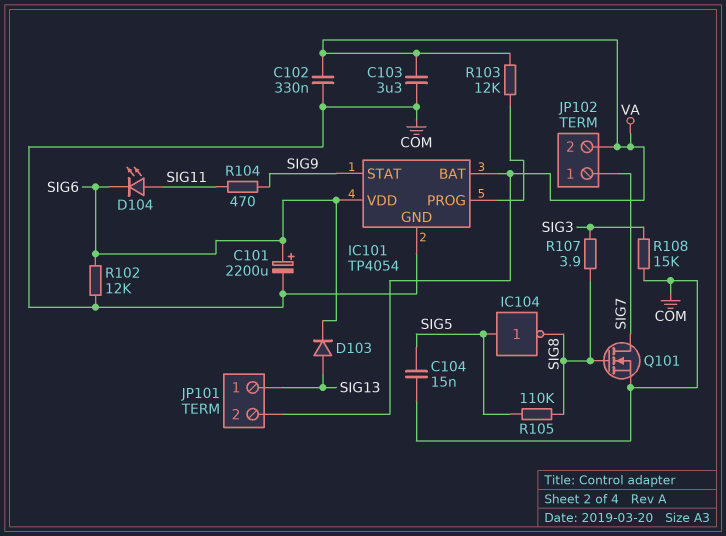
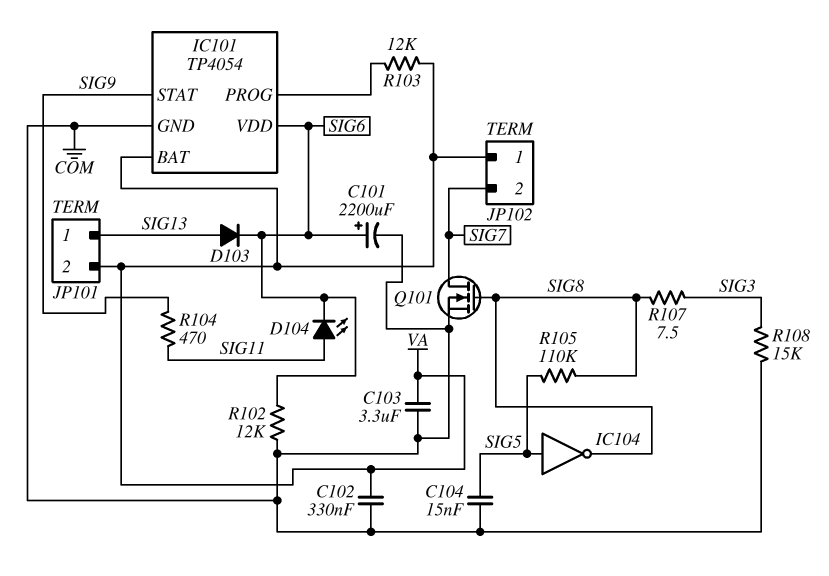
JP102 pin 1: SIG7 -> VA
JP102 pin 2: VA -> SIG7
R107: 3.9 (SIG3, SIG8) -> 7.5 (SIG3, SIG8)

